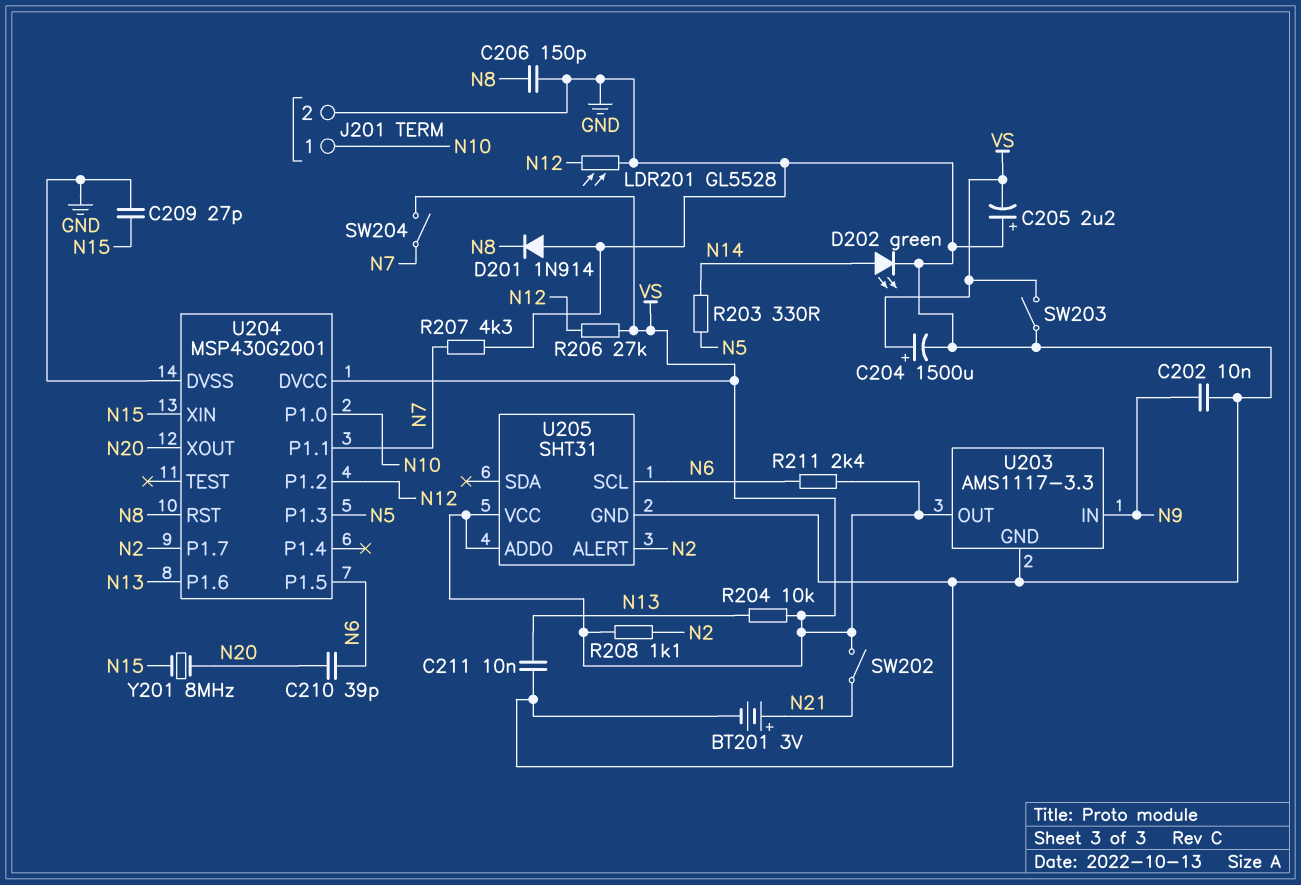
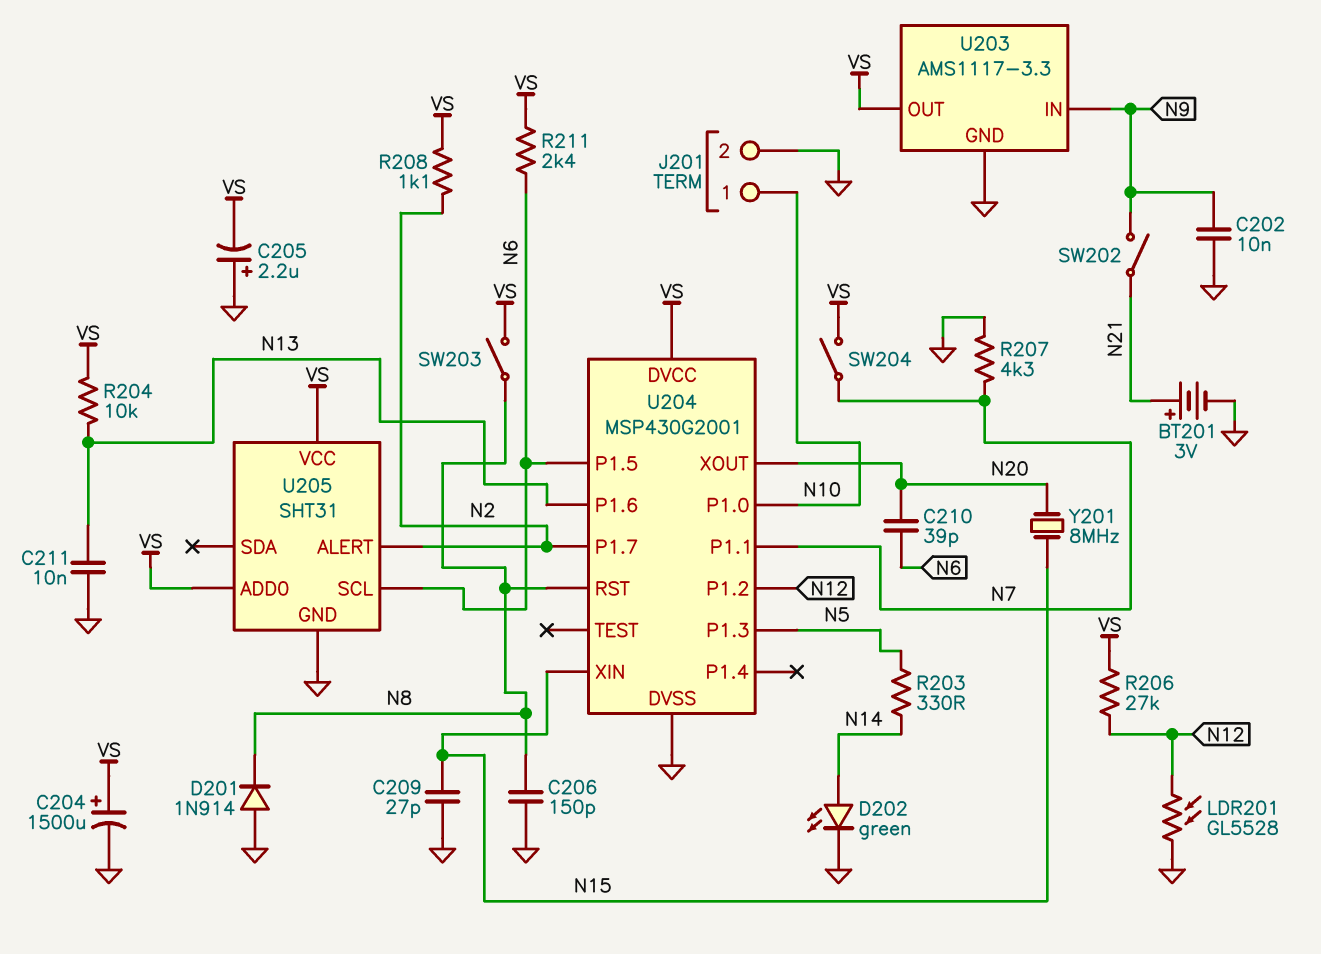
SW202: switch (N21, VS) -> switch (N9, N21)
SW203: switch (GND, VS) -> switch (N8, VS)

